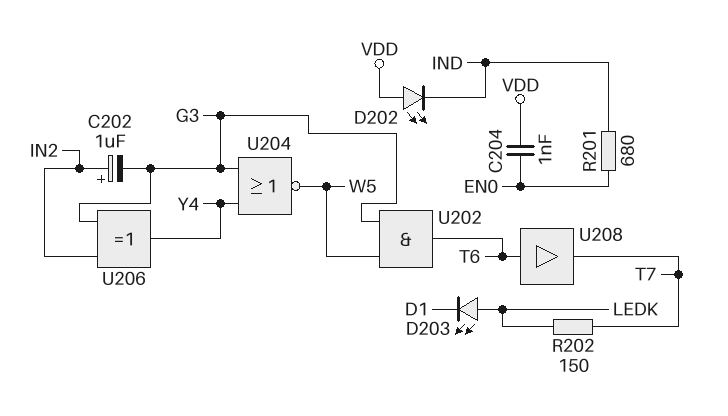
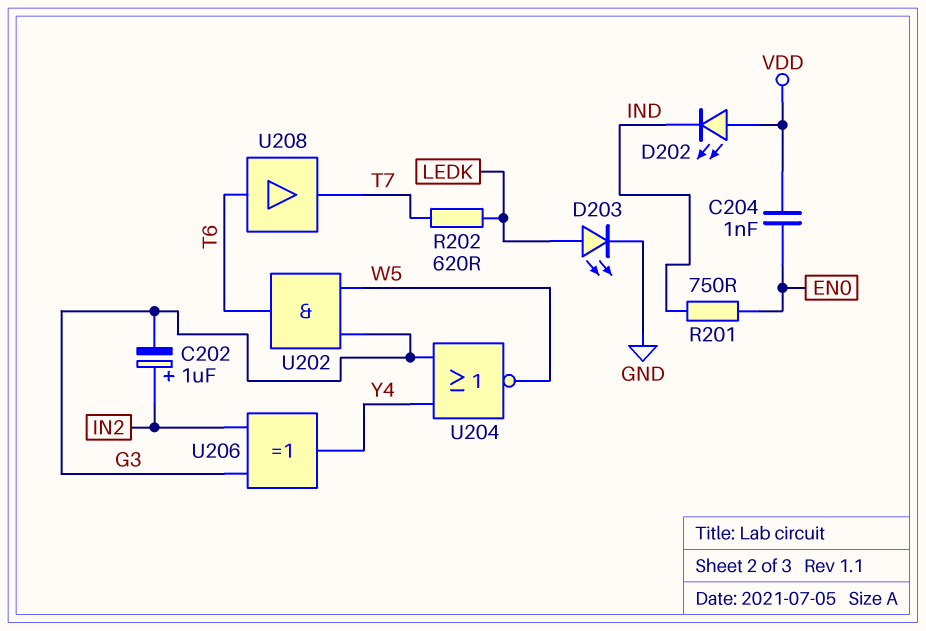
D203: LED (A LEDK, K D1) -> LED (A LEDK, K GND)
R201: 680 (EN0, IND) -> 750 (EN0, IND)
R202: 150 (LEDK, T7) -> 620 (LEDK, T7)

